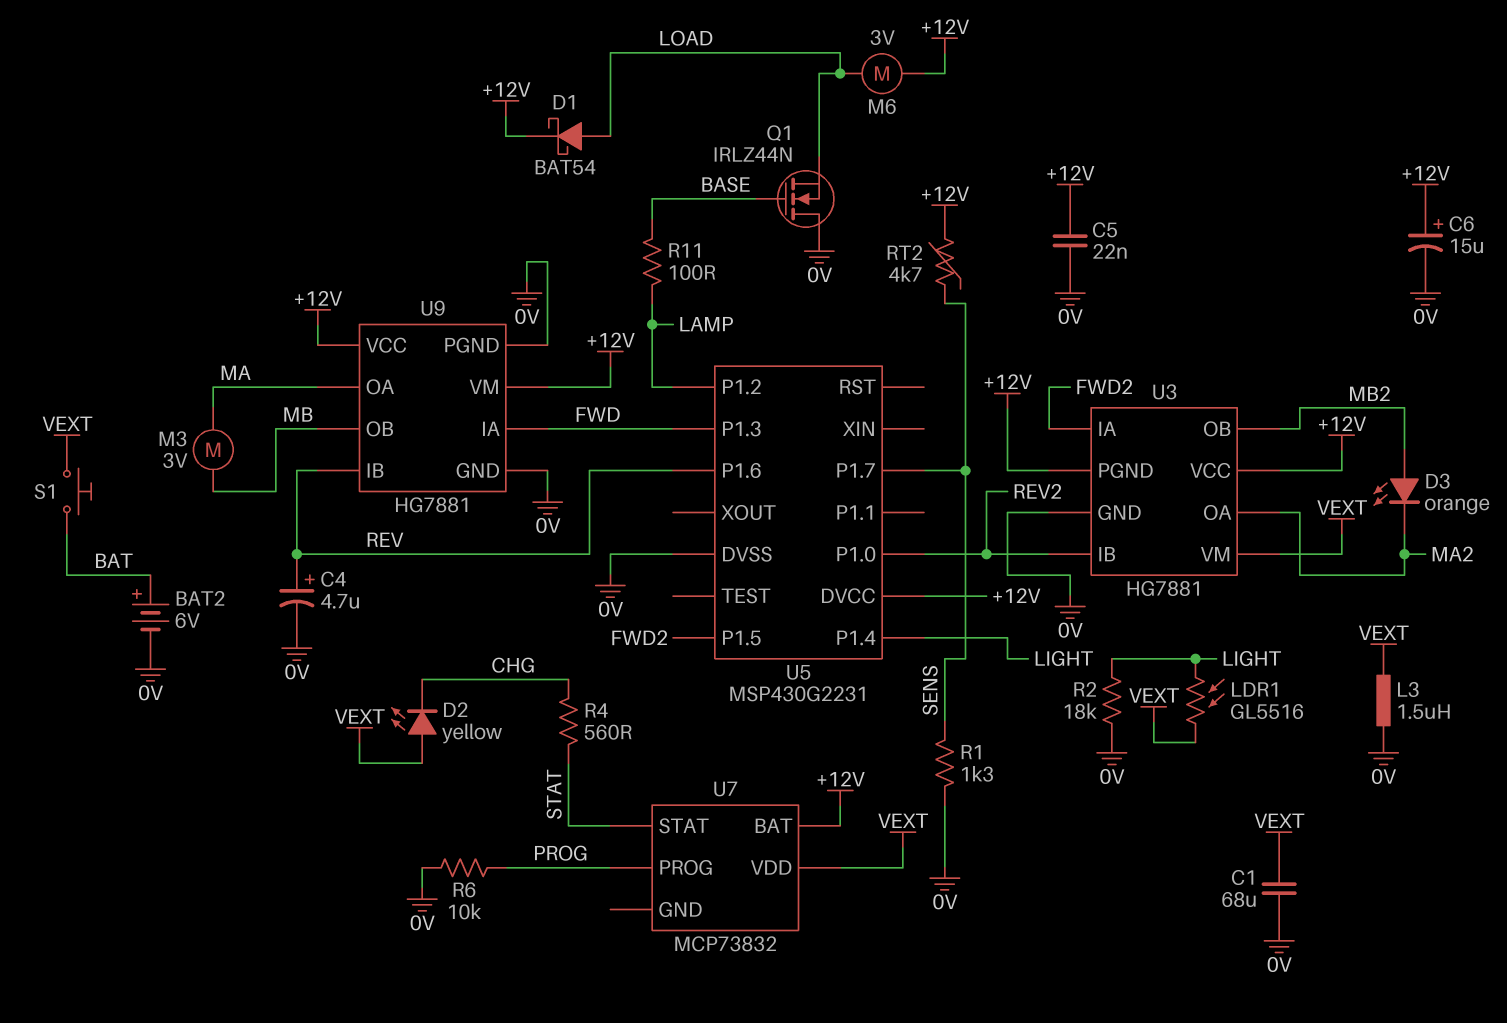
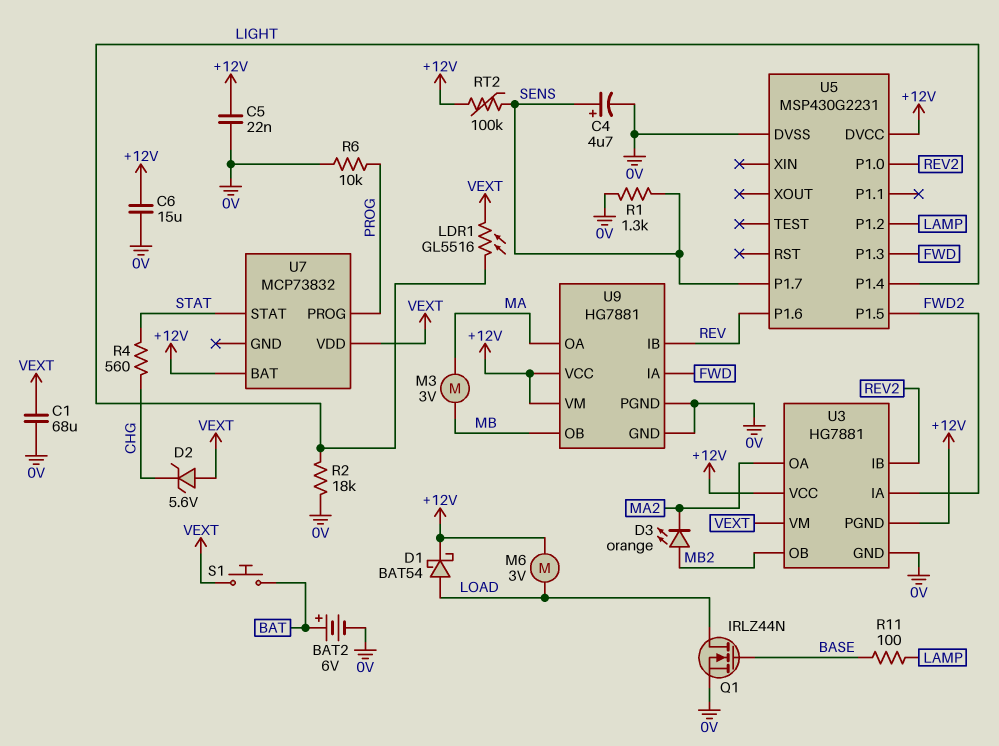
C4: 4.7uF (plus REV, minus 0V) -> 4.7uF (plus SENS, minus 0V)
C6: 15uF (plus +12V, minus 0V) -> 15uF (+12V, 0V)
D2: LED yellow (A VEXT, K CHG) -> zener 5.6V (A VEXT, K CHG)
L3: 1.5uH (0V, VEXT) -> none
Q1: NMOS IRLZ44N (G BASE, D 0V, S LOAD) -> NMOS IRLZ44N (G BASE, D LOAD, S 0V)
RT2: 4.7k (+12V, SENS) -> 100k (+12V, SENS)

